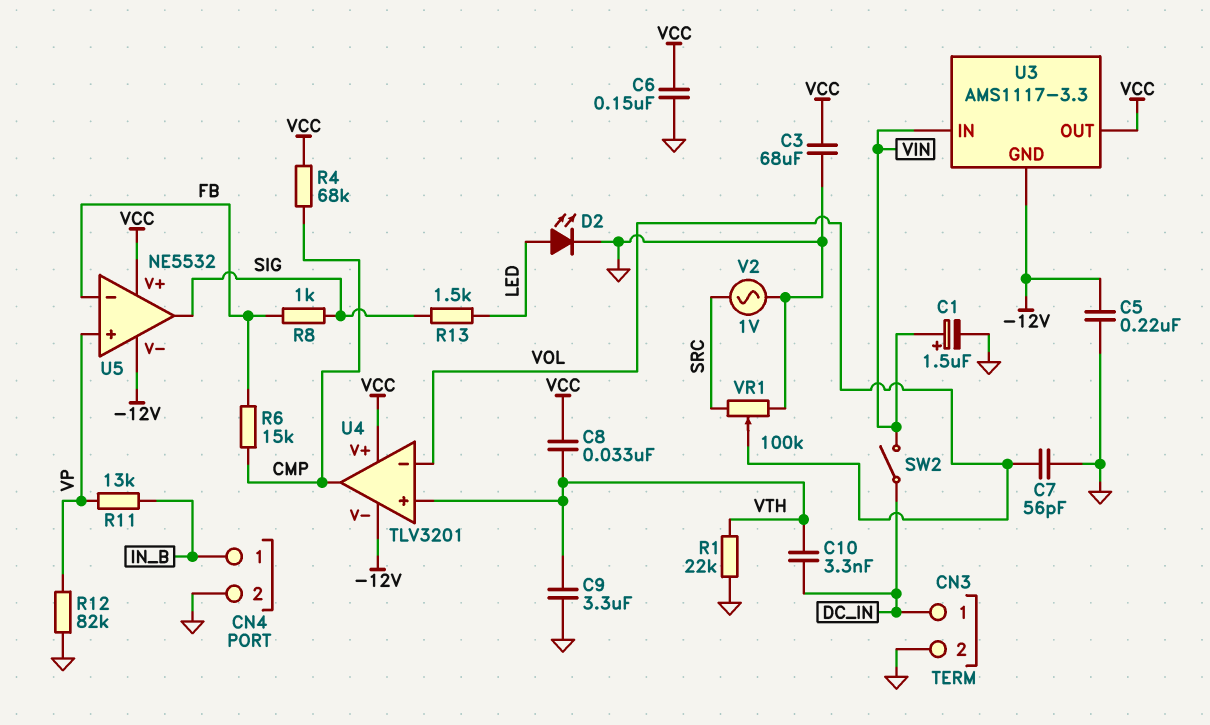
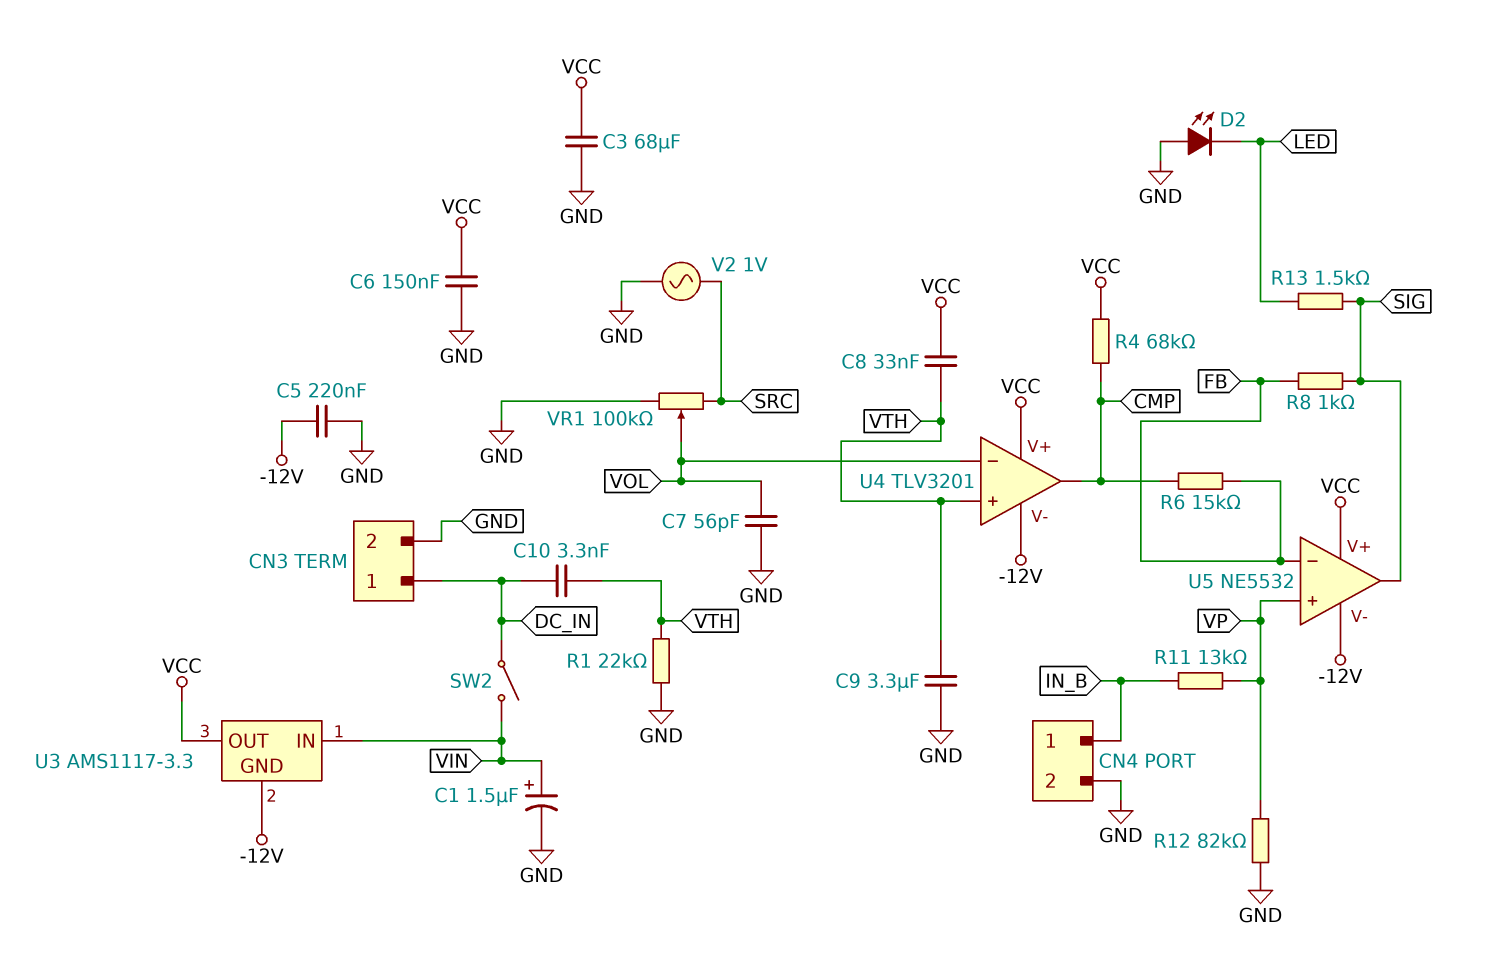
D2: LED (A LED, K GND) -> LED (A GND, K LED)

